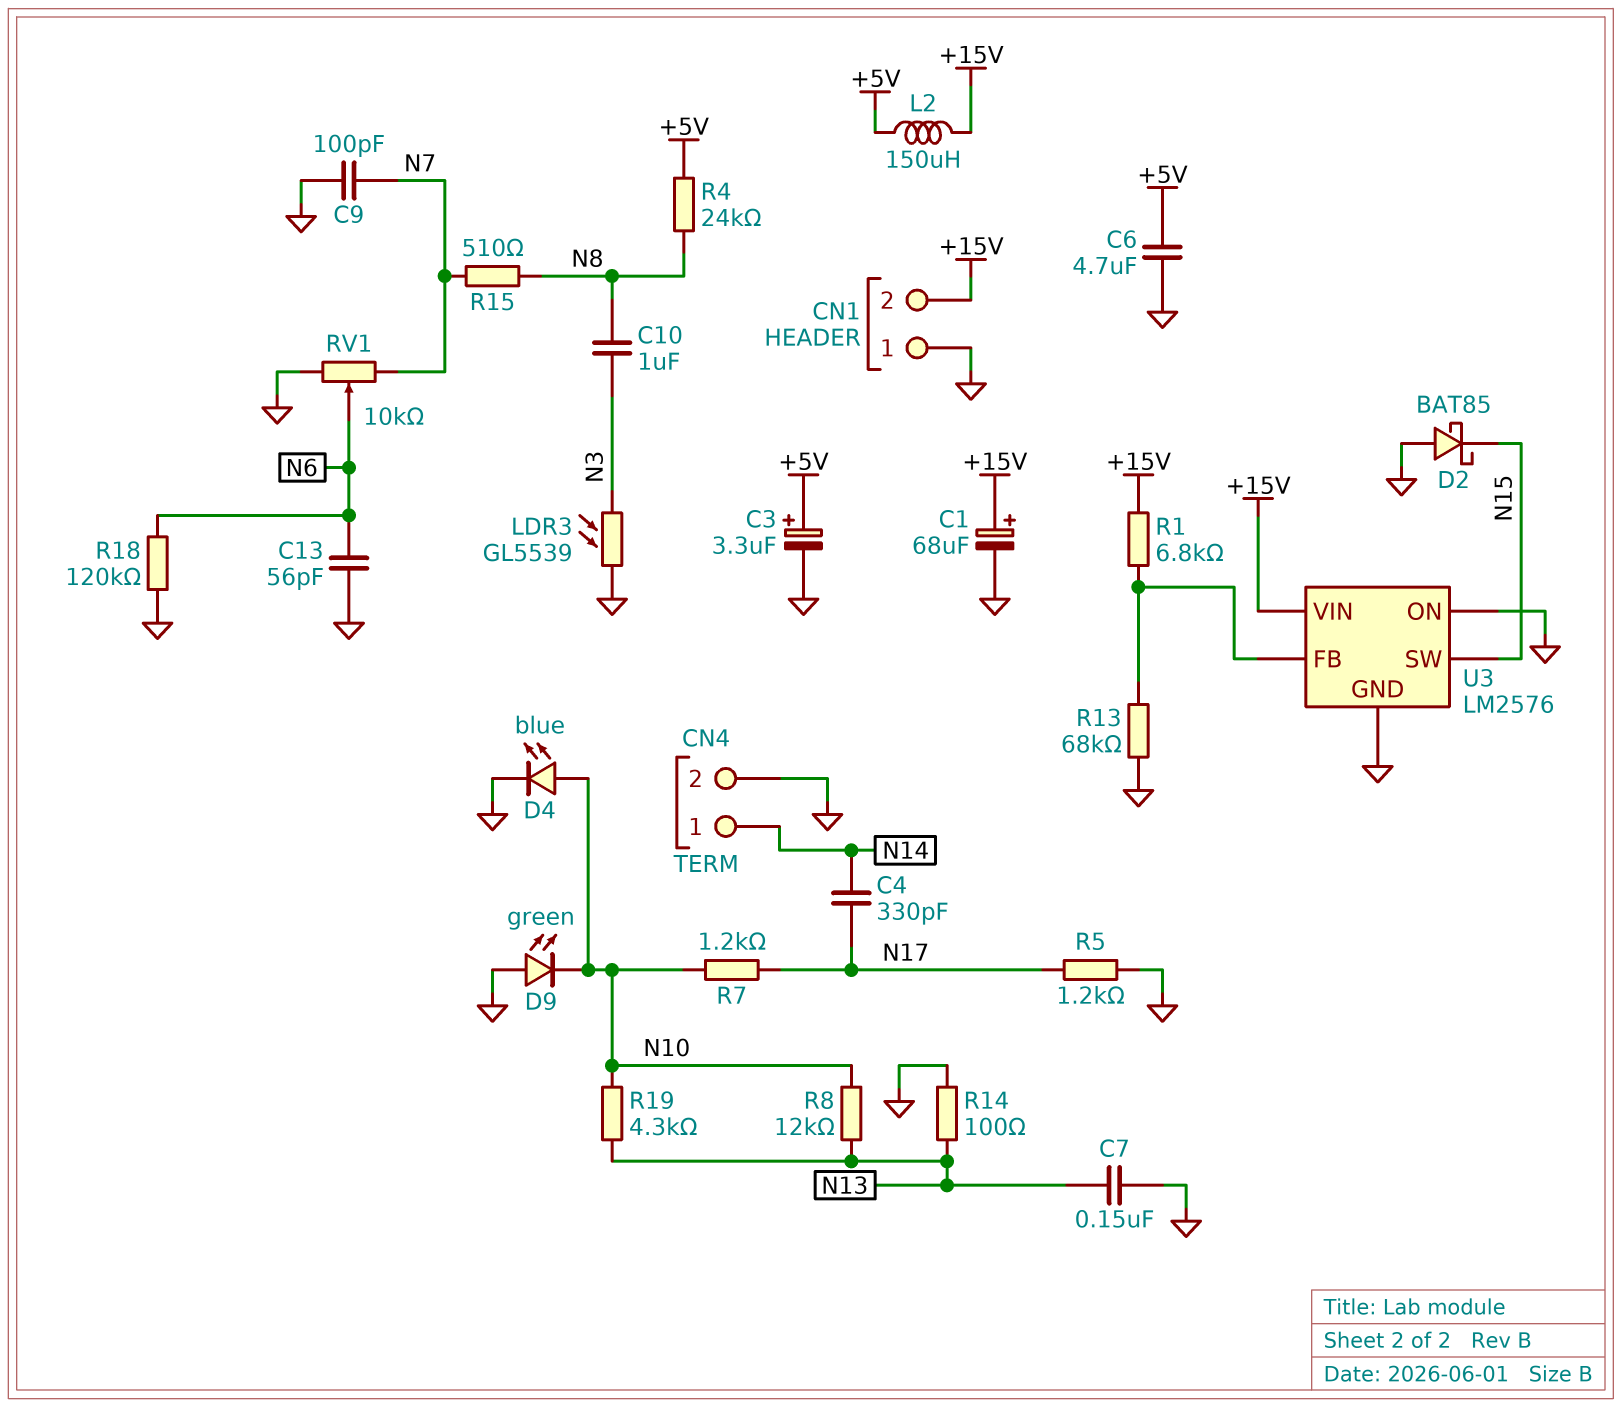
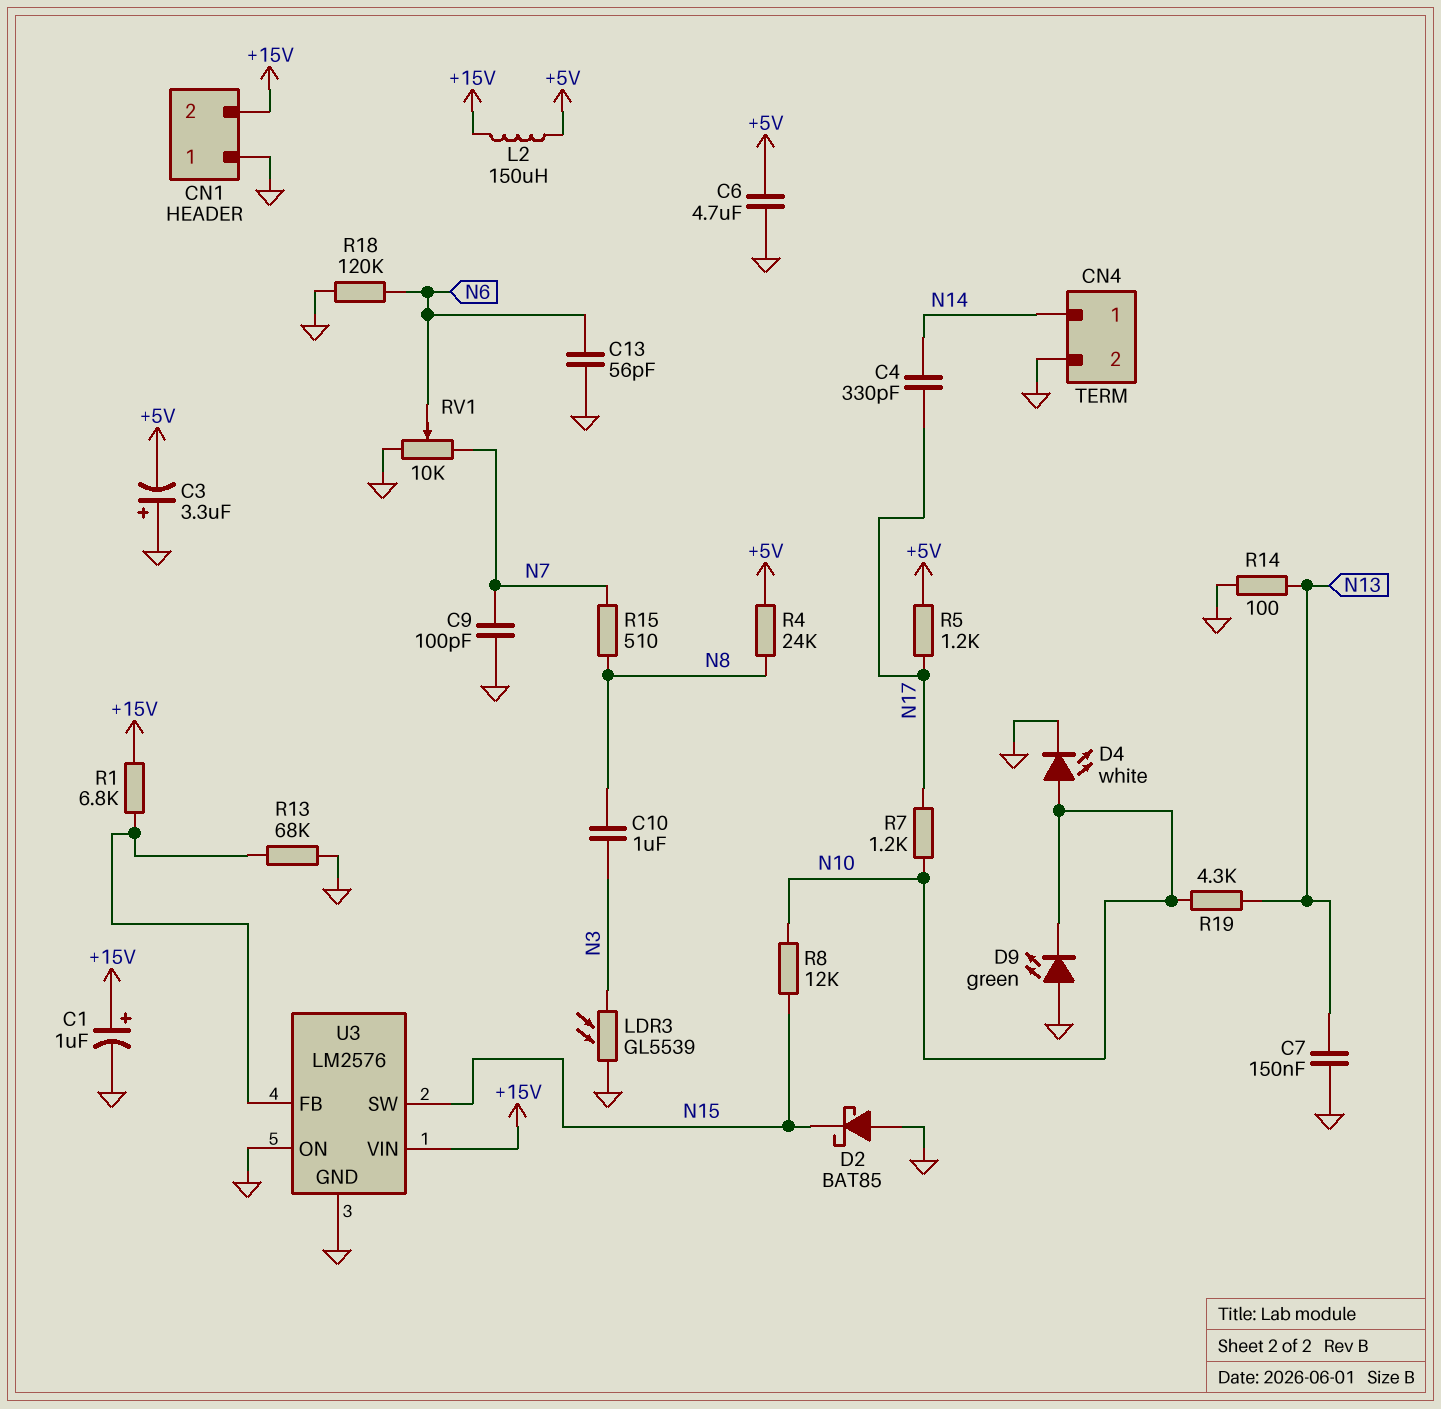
C1: 68uF (plus +15V, minus GND) -> 1uF (plus +15V, minus GND)
C3: 3.3uF (plus +5V, minus GND) -> 3.3uF (plus GND, minus +5V)
D4: LED blue (A N10, K GND) -> LED white (A N10, K GND)
R5: 1.2k (GND, N17) -> 1.2k (+5V, N17)
R8: 12k (N10, N13) -> 12k (N10, N15)

